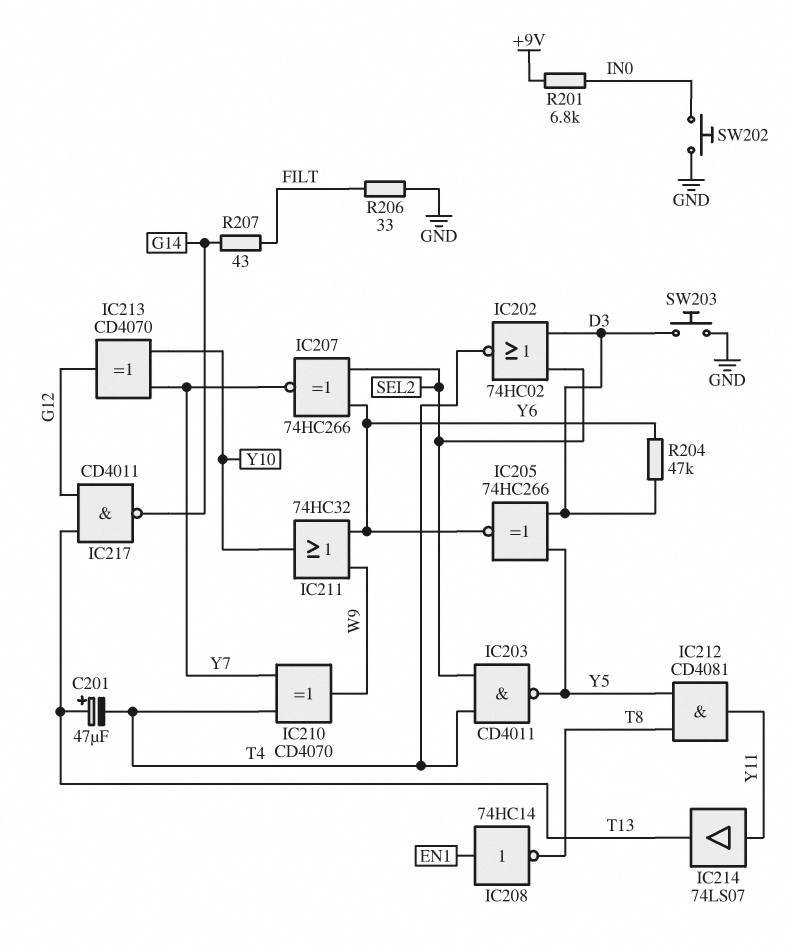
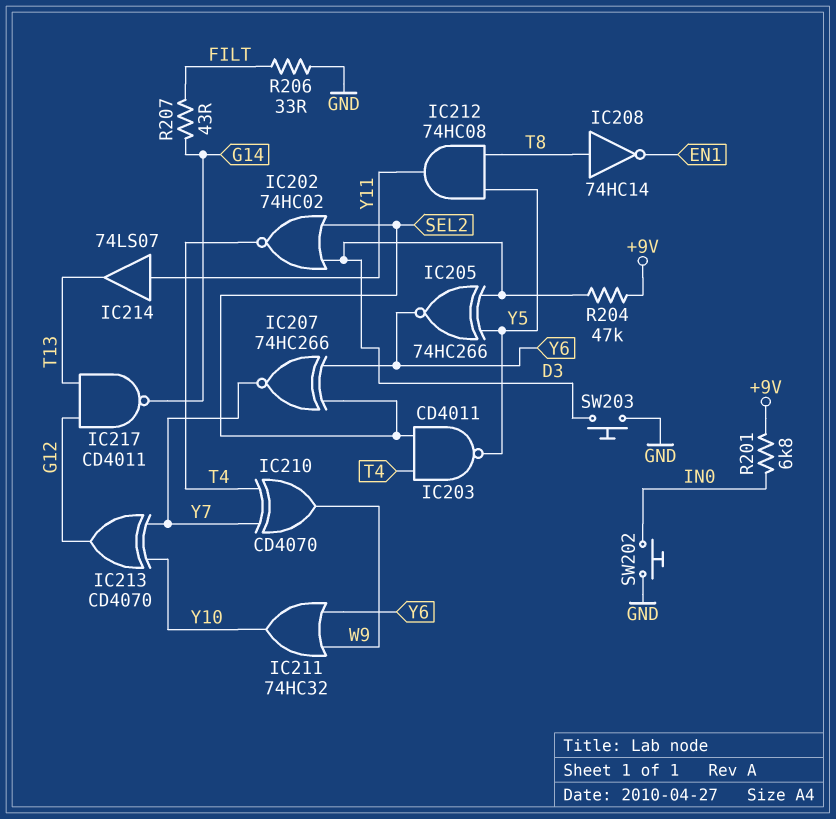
C201: 47uF (plus T13, minus T4) -> none
IC208: NOT 74HC14 (in EN1, out T8) -> NOT 74HC14 (in T8, out EN1)
IC212: AND CD4081 (in T8, in Y5, out Y11) -> AND 74HC08 (in T8, in Y5, out Y11)
R204: 47k (D3, Y6) -> 47k (+9V, D3)

